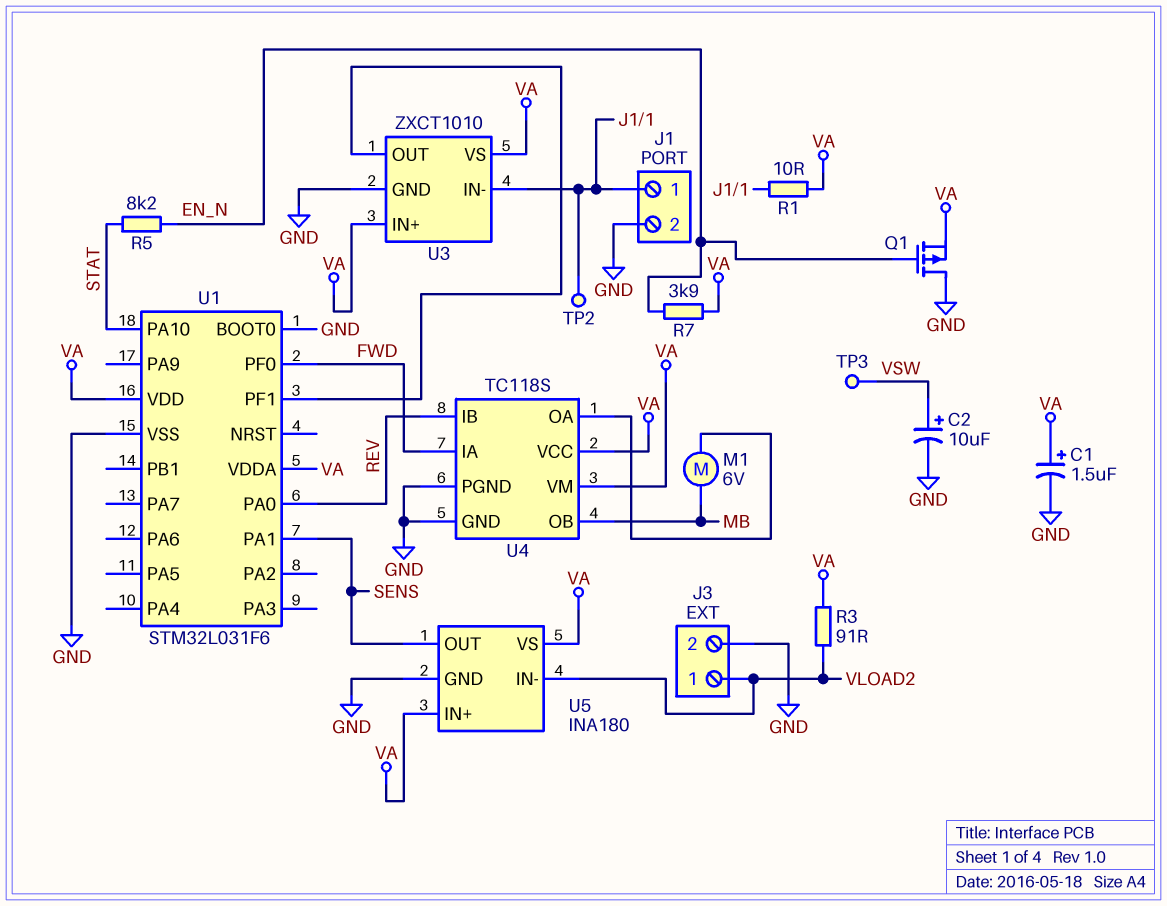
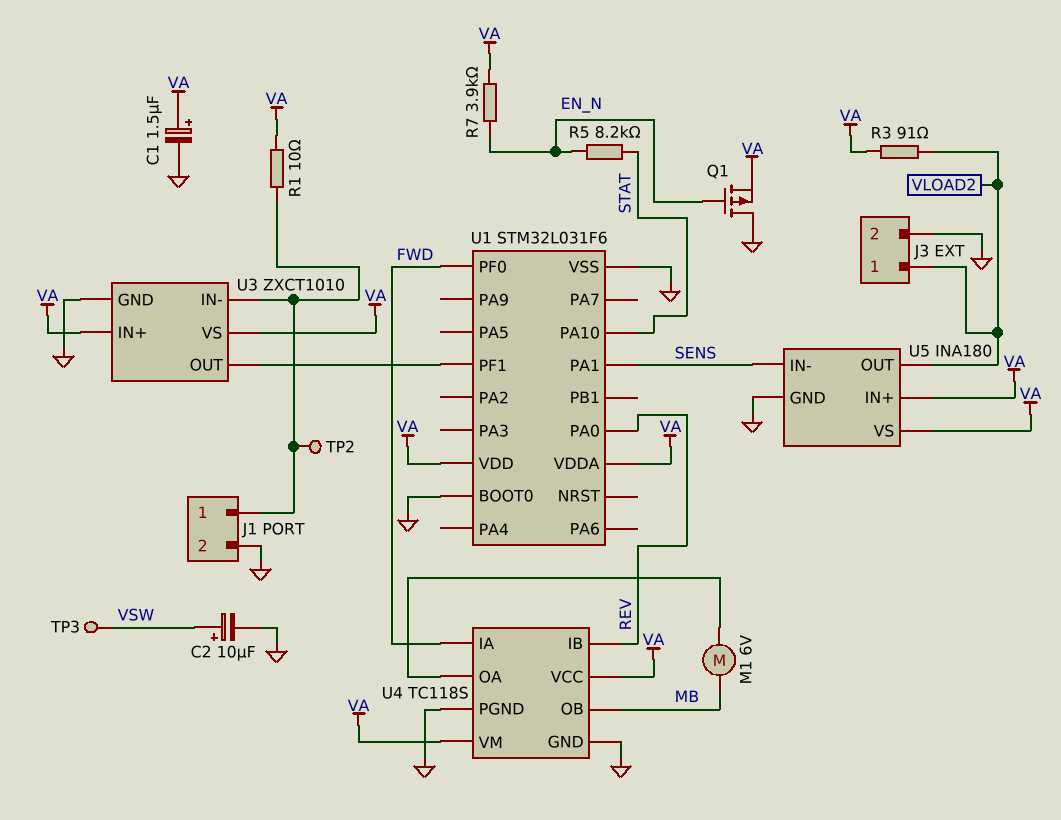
U5 pin IN-: VLOAD2 -> SENS
U5 pin OUT: SENS -> VLOAD2

